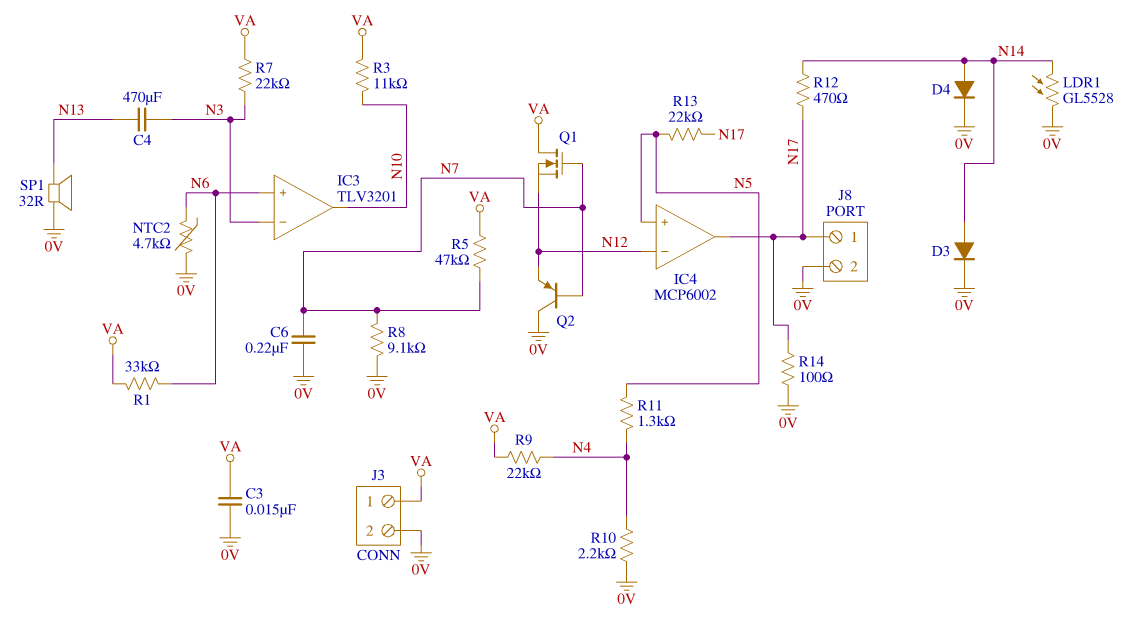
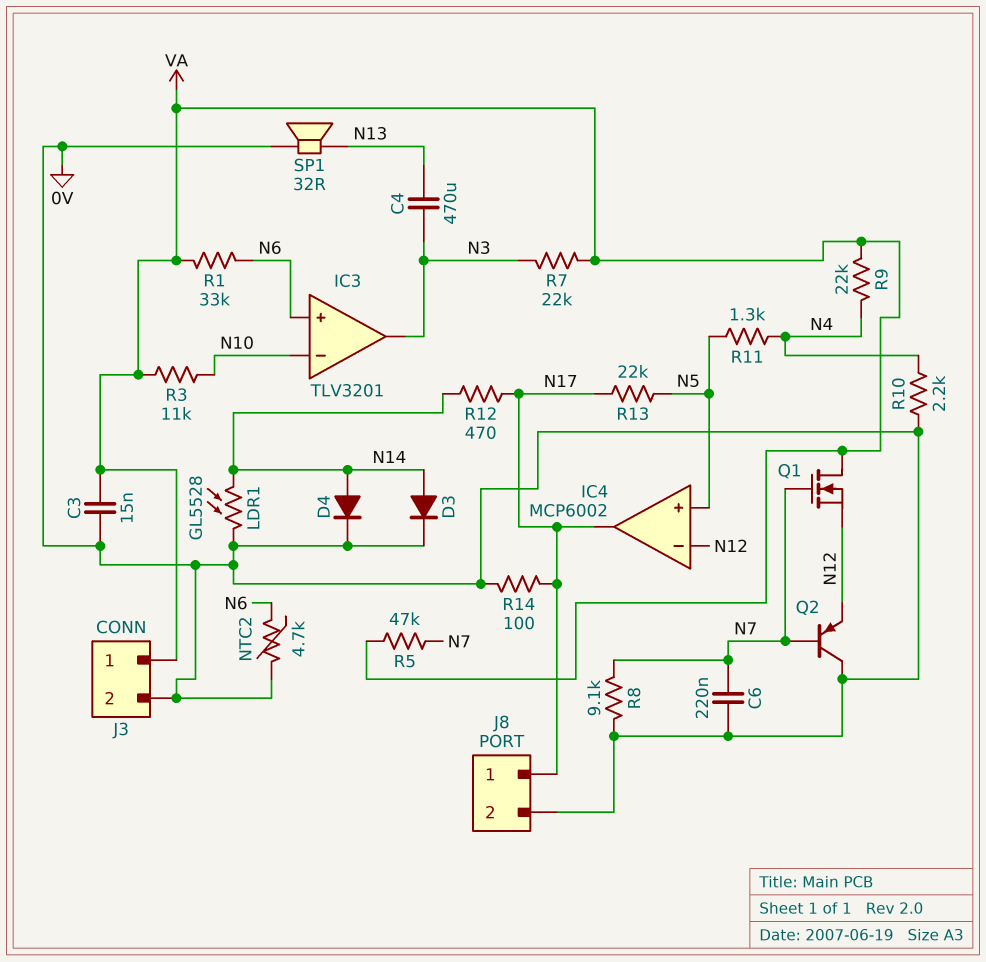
IC3 pin in-: N3 -> N10
IC3 pin out: N10 -> N3

